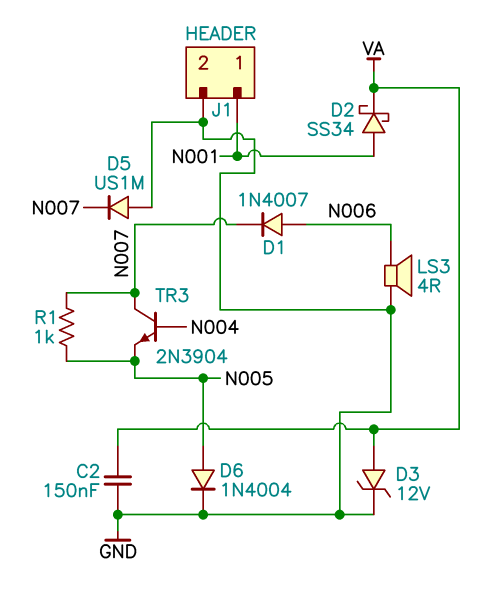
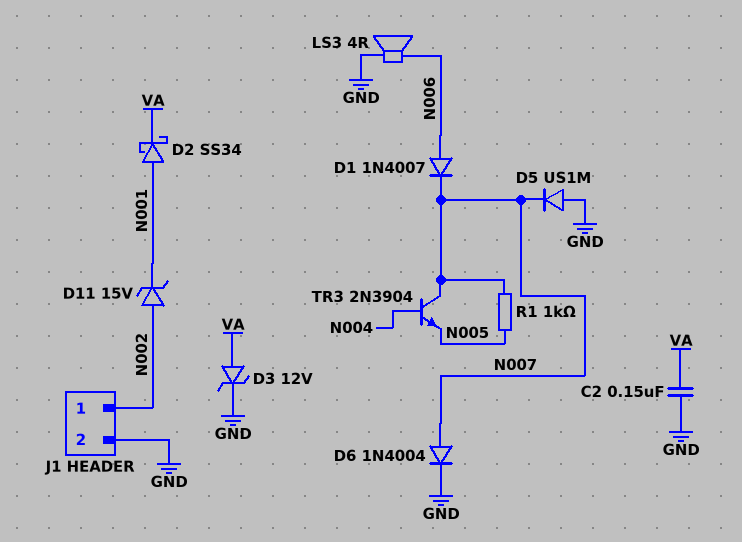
D6: diode 1N4004 (A N005, K GND) -> diode 1N4004 (A N007, K GND)
D11: none -> zener 15V (A N002, K N001)
J1 pin 1: N001 -> N002

